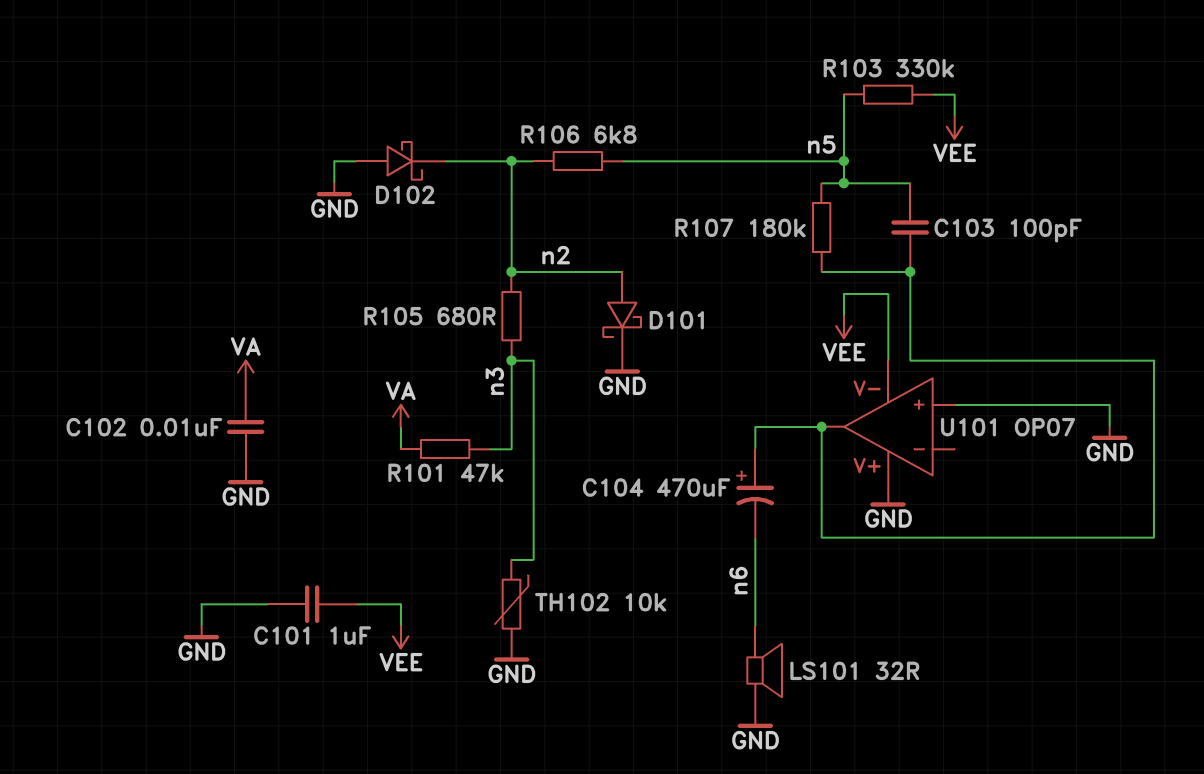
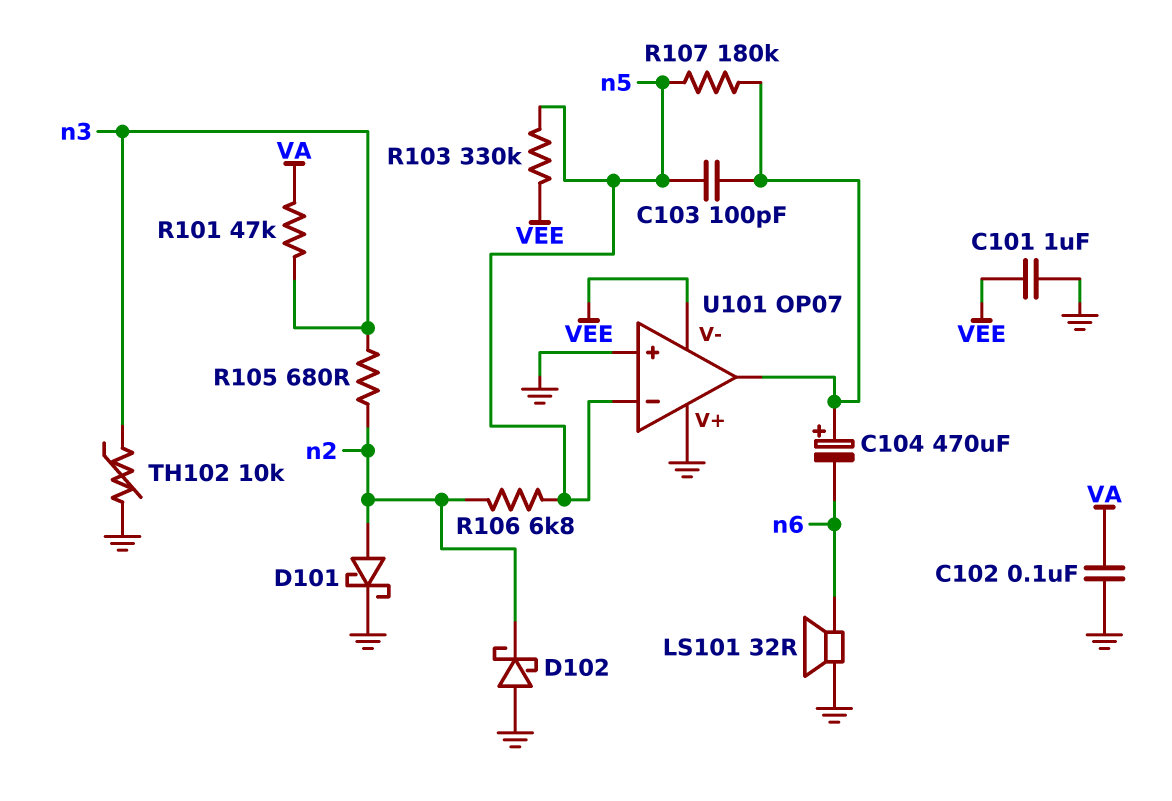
C102: 10nF (GND, VA) -> 100nF (GND, VA)
U101 pin in-: none -> n5

